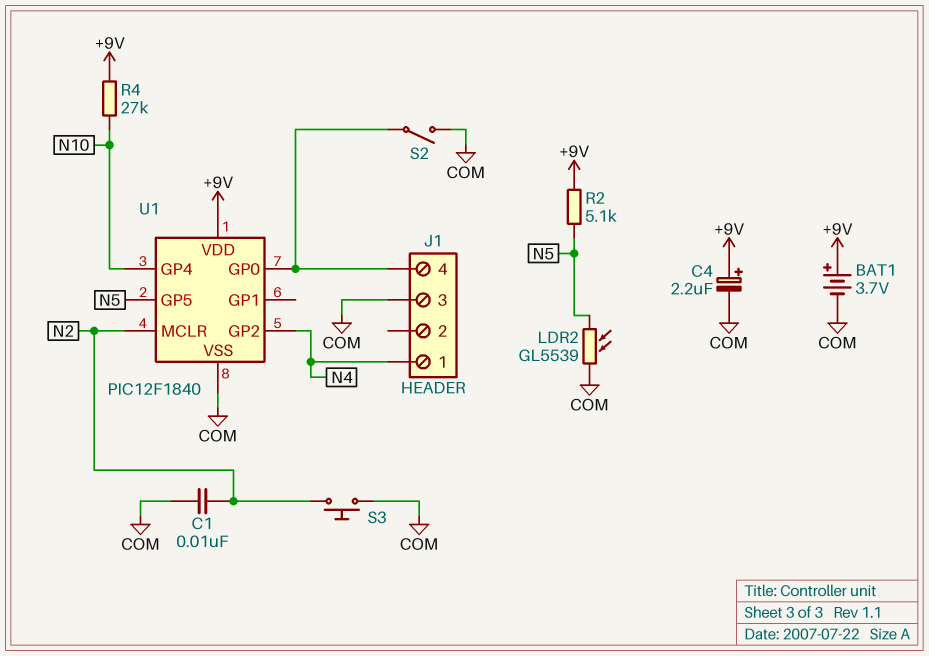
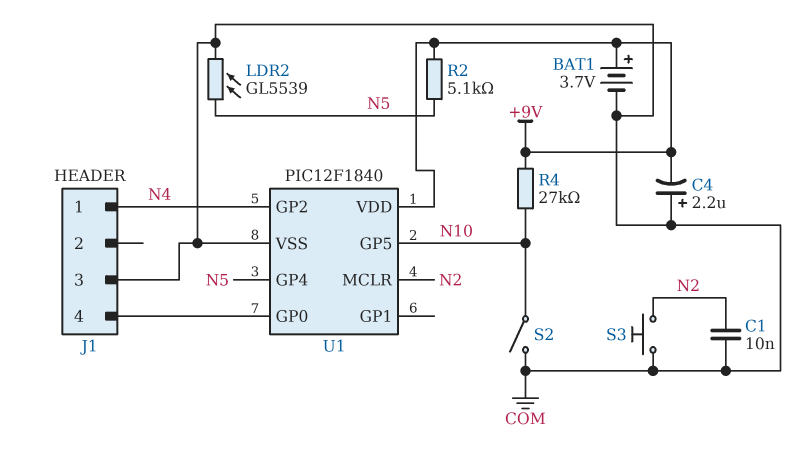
C4: 2.2uF (plus +9V, minus COM) -> 2.2uF (plus COM, minus +9V)
S2: switch (COM, J1/4) -> switch (COM, N10)
U1 pin GP4: N10 -> N5
U1 pin GP5: N5 -> N10

